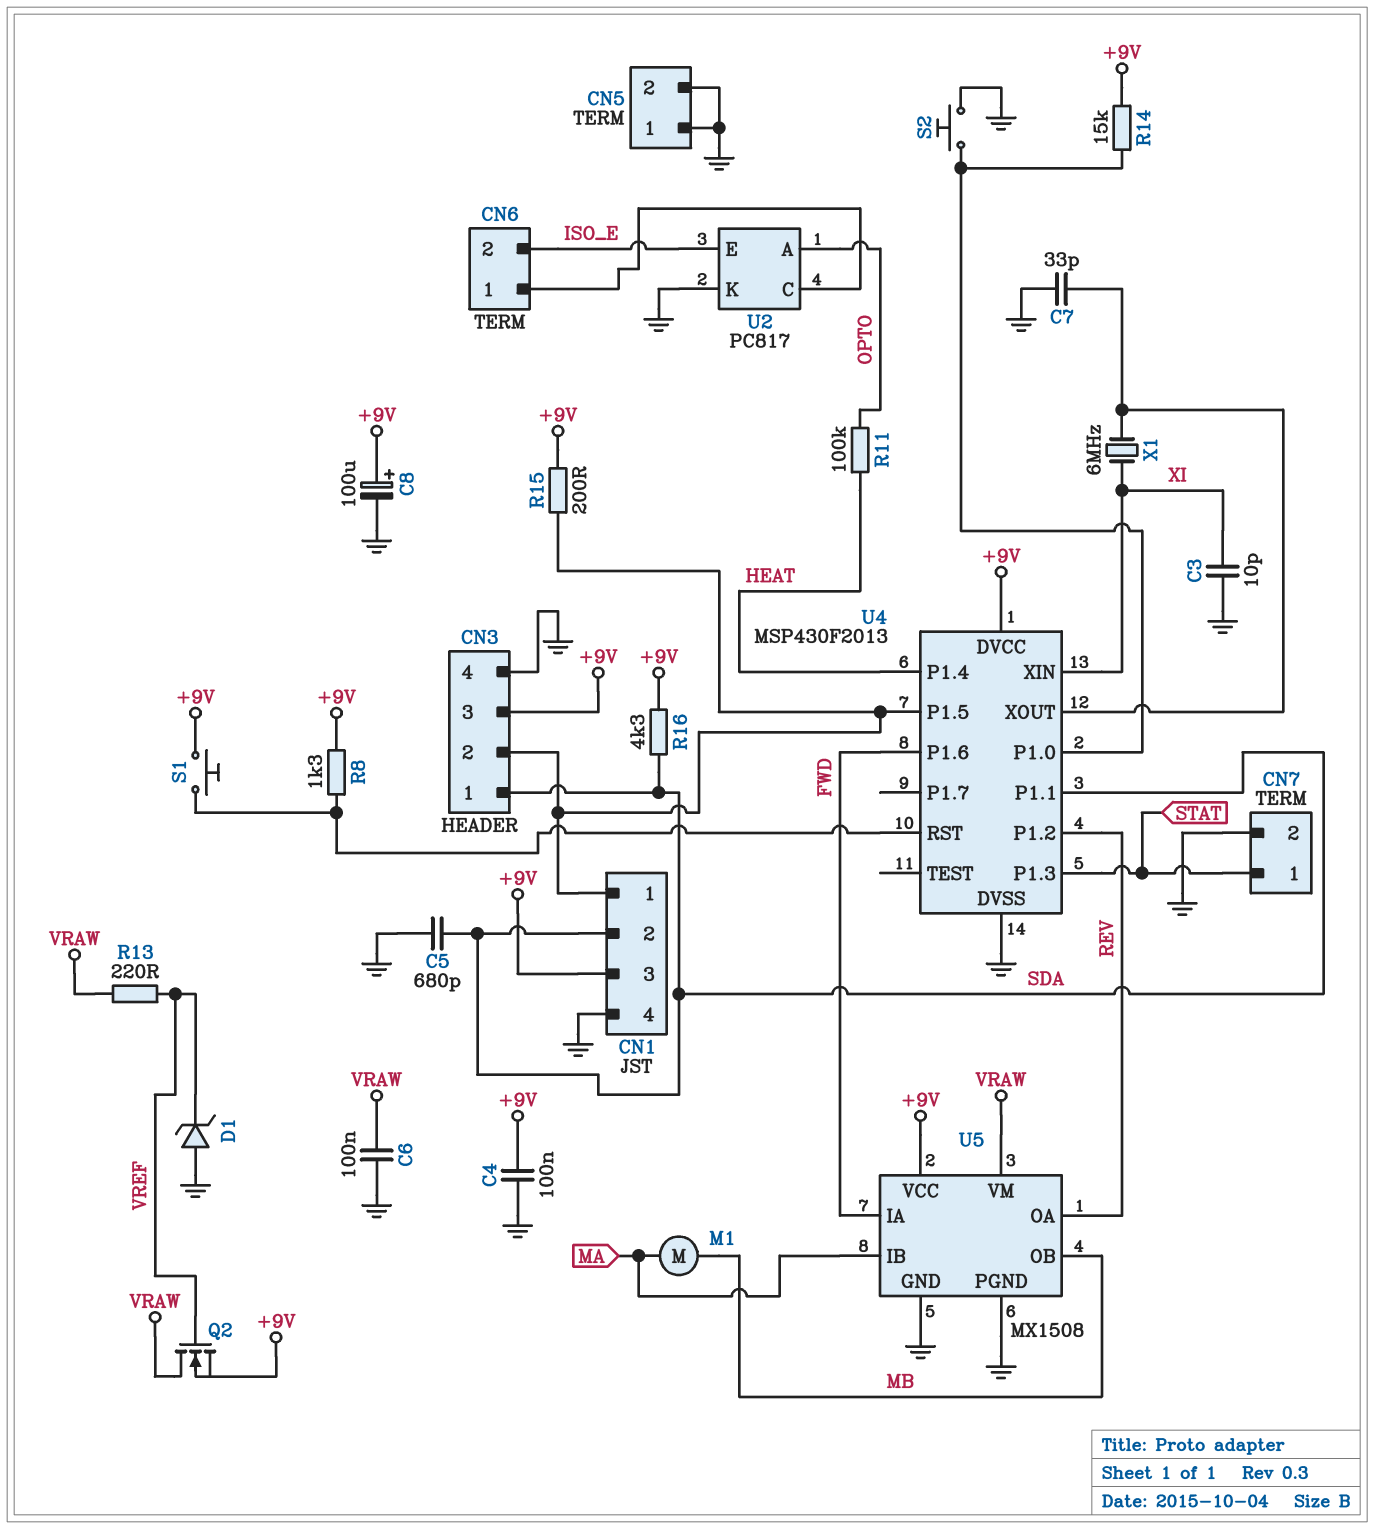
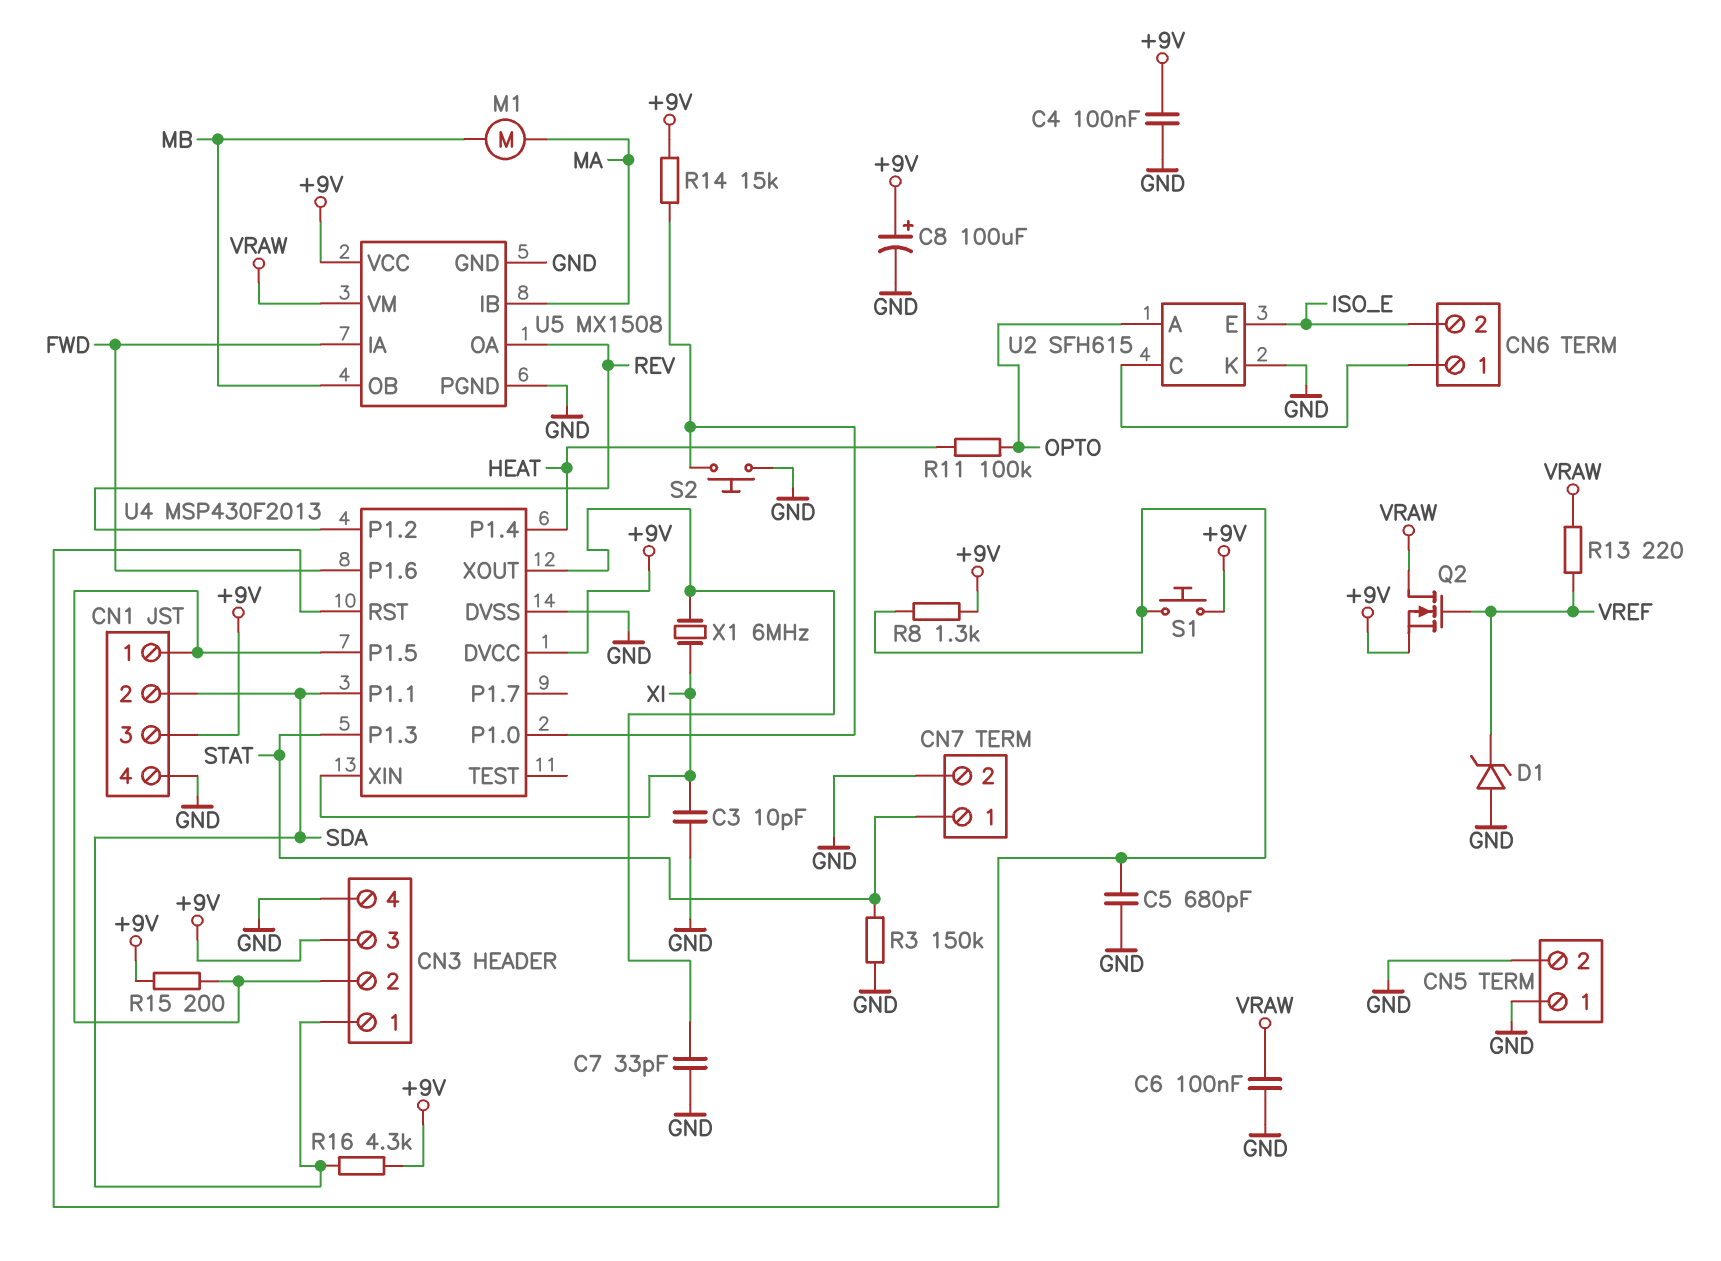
C5: 680pF (GND, SDA) -> 680pF (GND, U4/RST)
R3: none -> 150k (GND, STAT)
U2: PC817 -> SFH615

